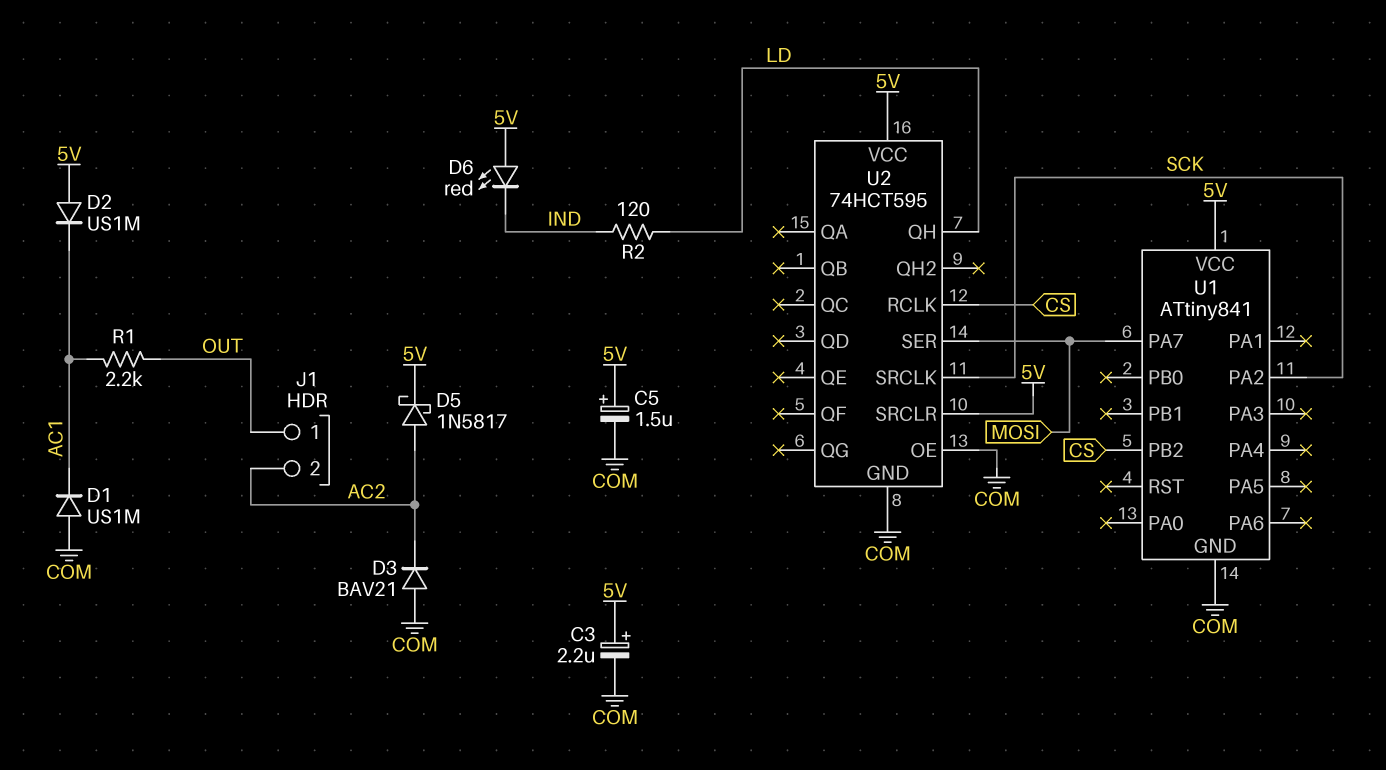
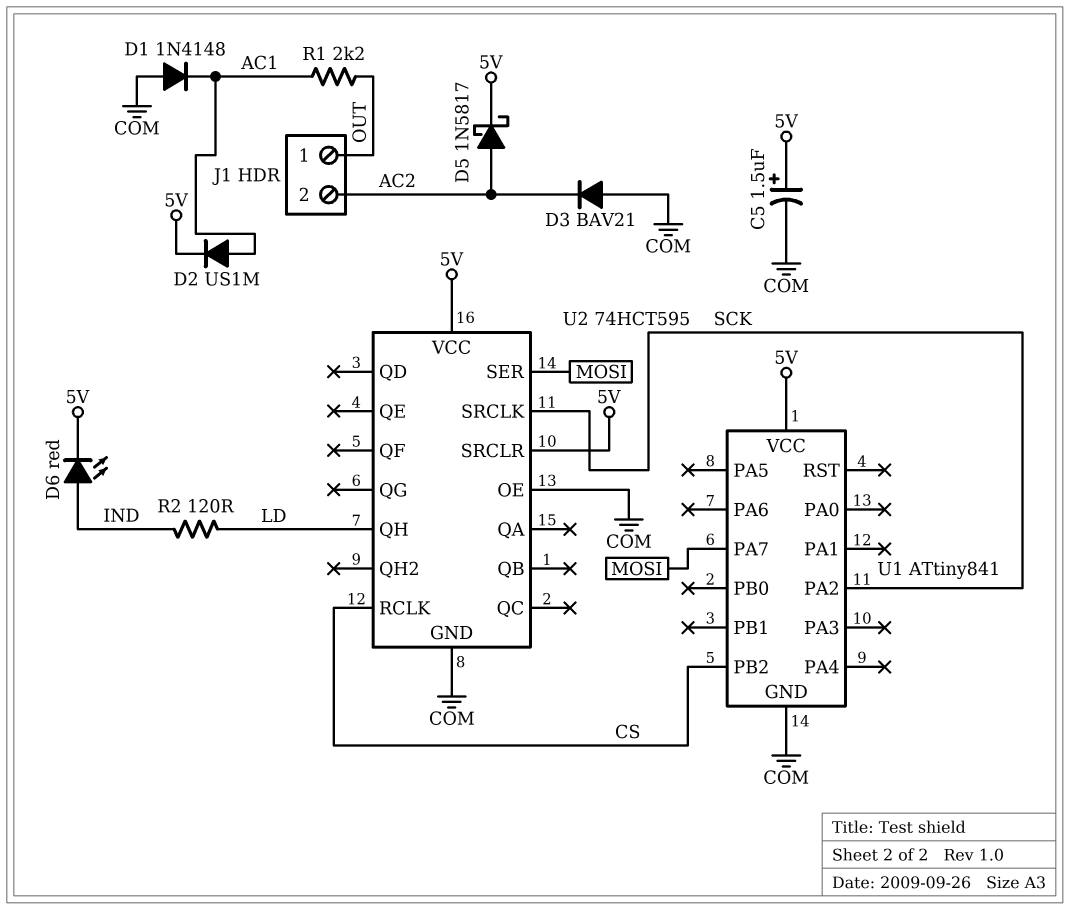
C3: 2.2uF (plus 5V, minus COM) -> none
D1: diode US1M (A COM, K AC1) -> diode 1N4148 (A COM, K AC1)
D2: diode US1M (A 5V, K AC1) -> diode US1M (A AC1, K 5V)
D6: LED red (A 5V, K IND) -> LED red (A IND, K 5V)

